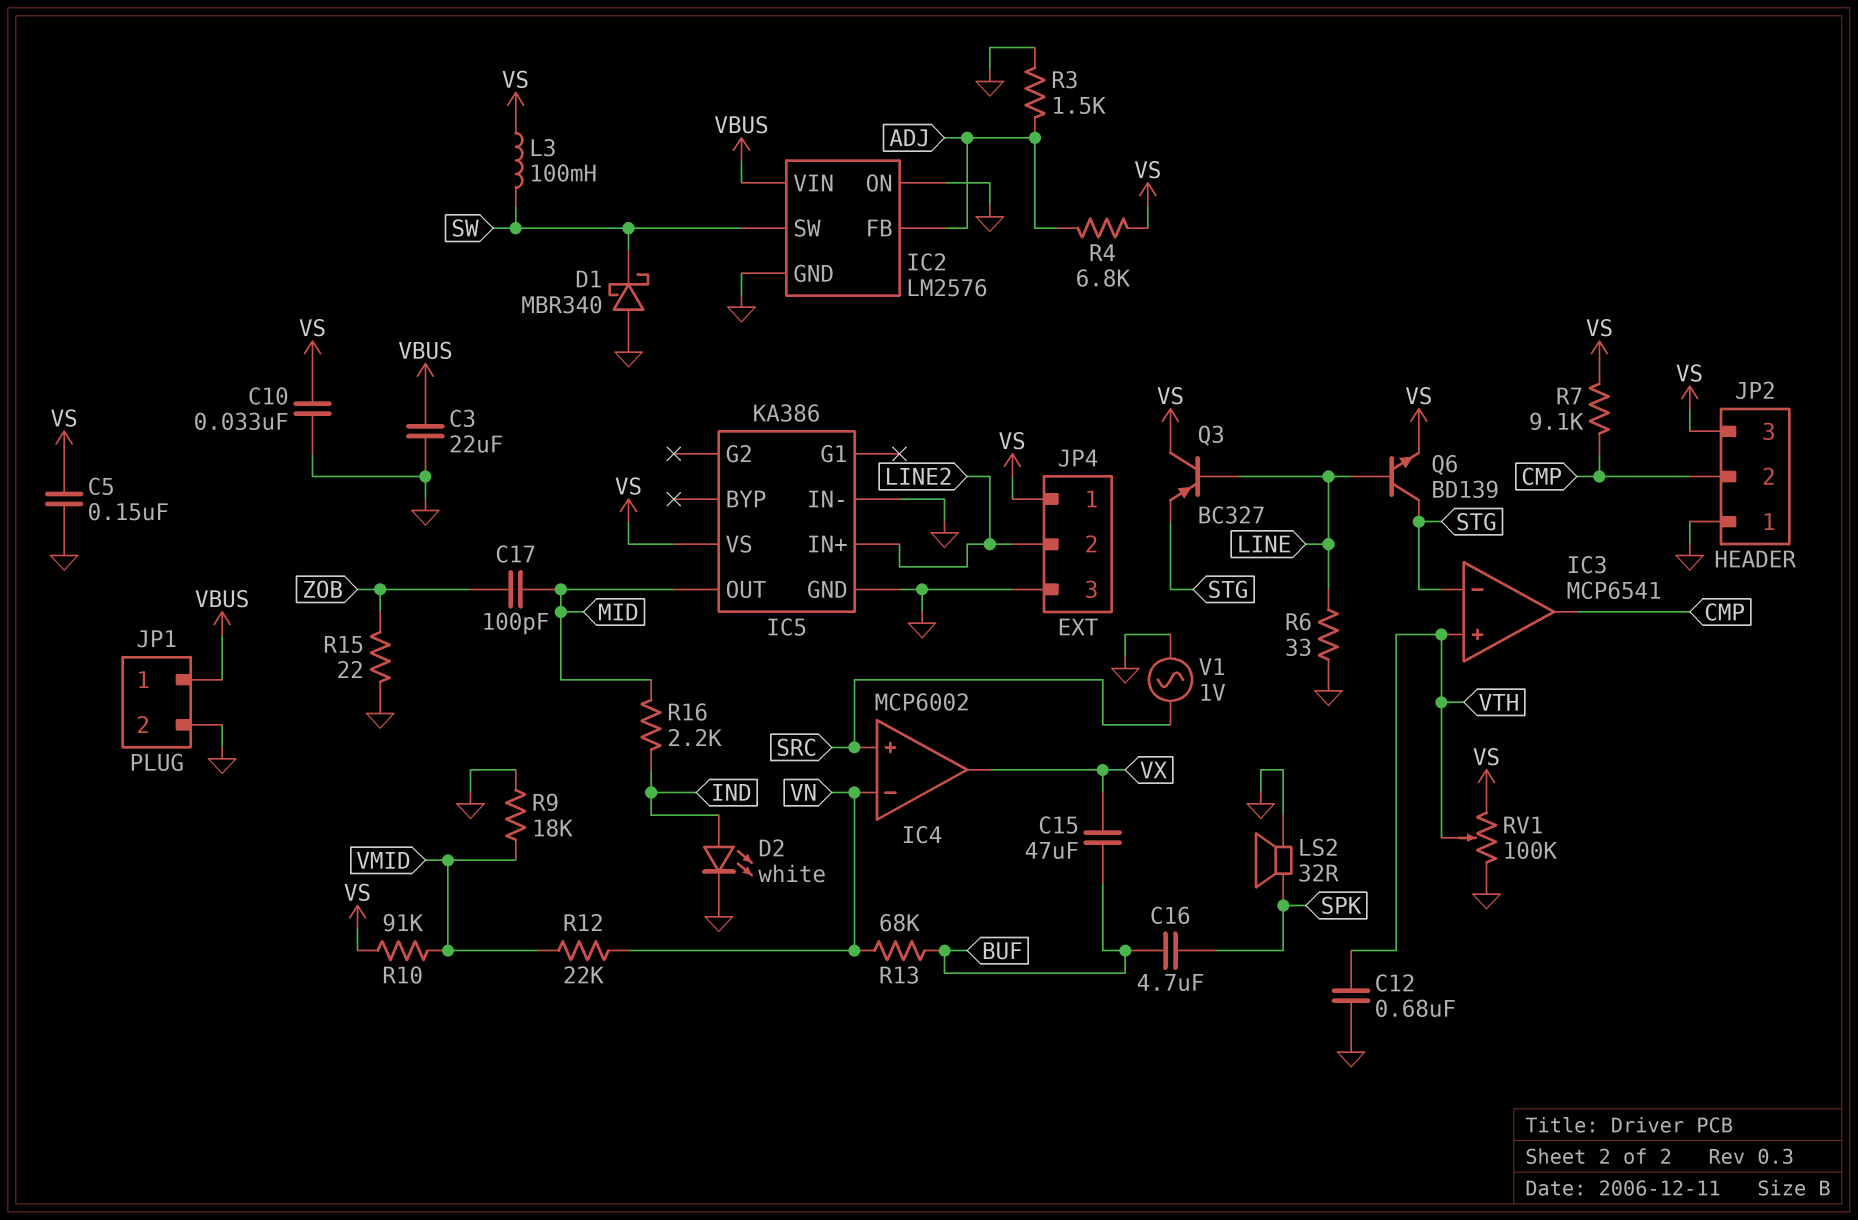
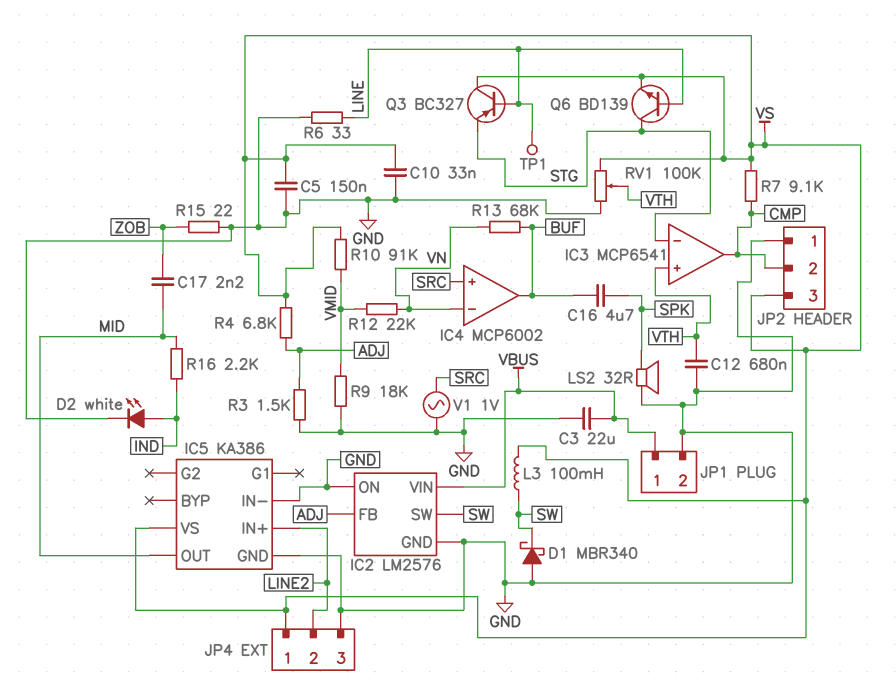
C15: 47uF (BUF, VX) -> none
C17: 100pF (MID, ZOB) -> 2.2nF (MID, ZOB)
IC4 pin out: VX -> BUF
TP1: none -> test point (LINE)

